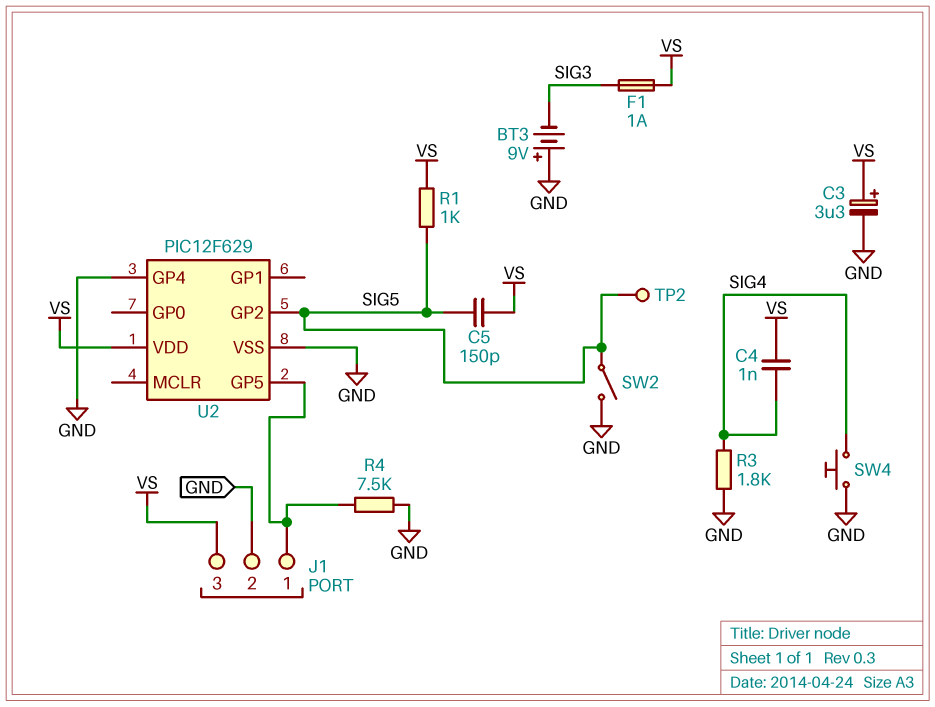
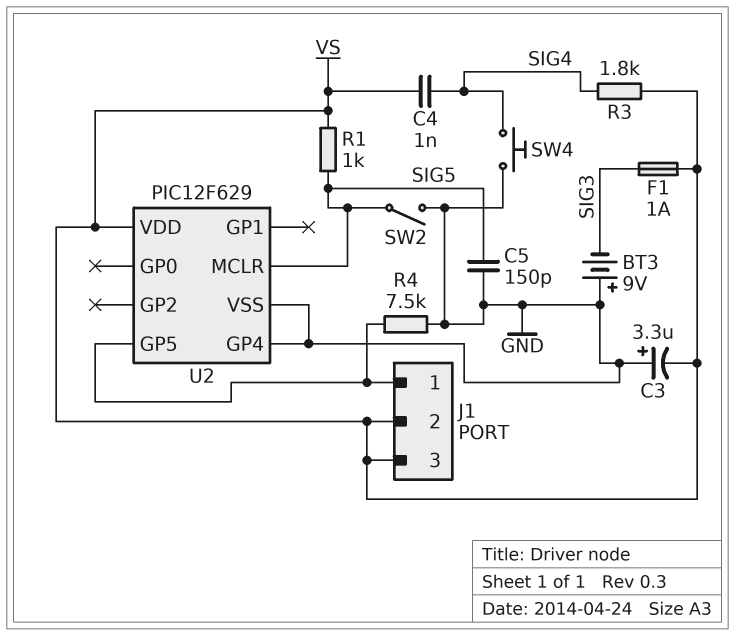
C3: 3.3uF (plus VS, minus GND) -> 3.3uF (plus GND, minus VS)
C5: 150pF (SIG5, VS) -> 150pF (GND, SIG5)
J1 pin 2: GND -> VS
R3: 1.8k (GND, SIG4) -> 1.8k (SIG4, VS)
TP2: test point (SIG5) -> none
U2 pin GP2: SIG5 -> none
U2 pin MCLR: none -> SIG5

